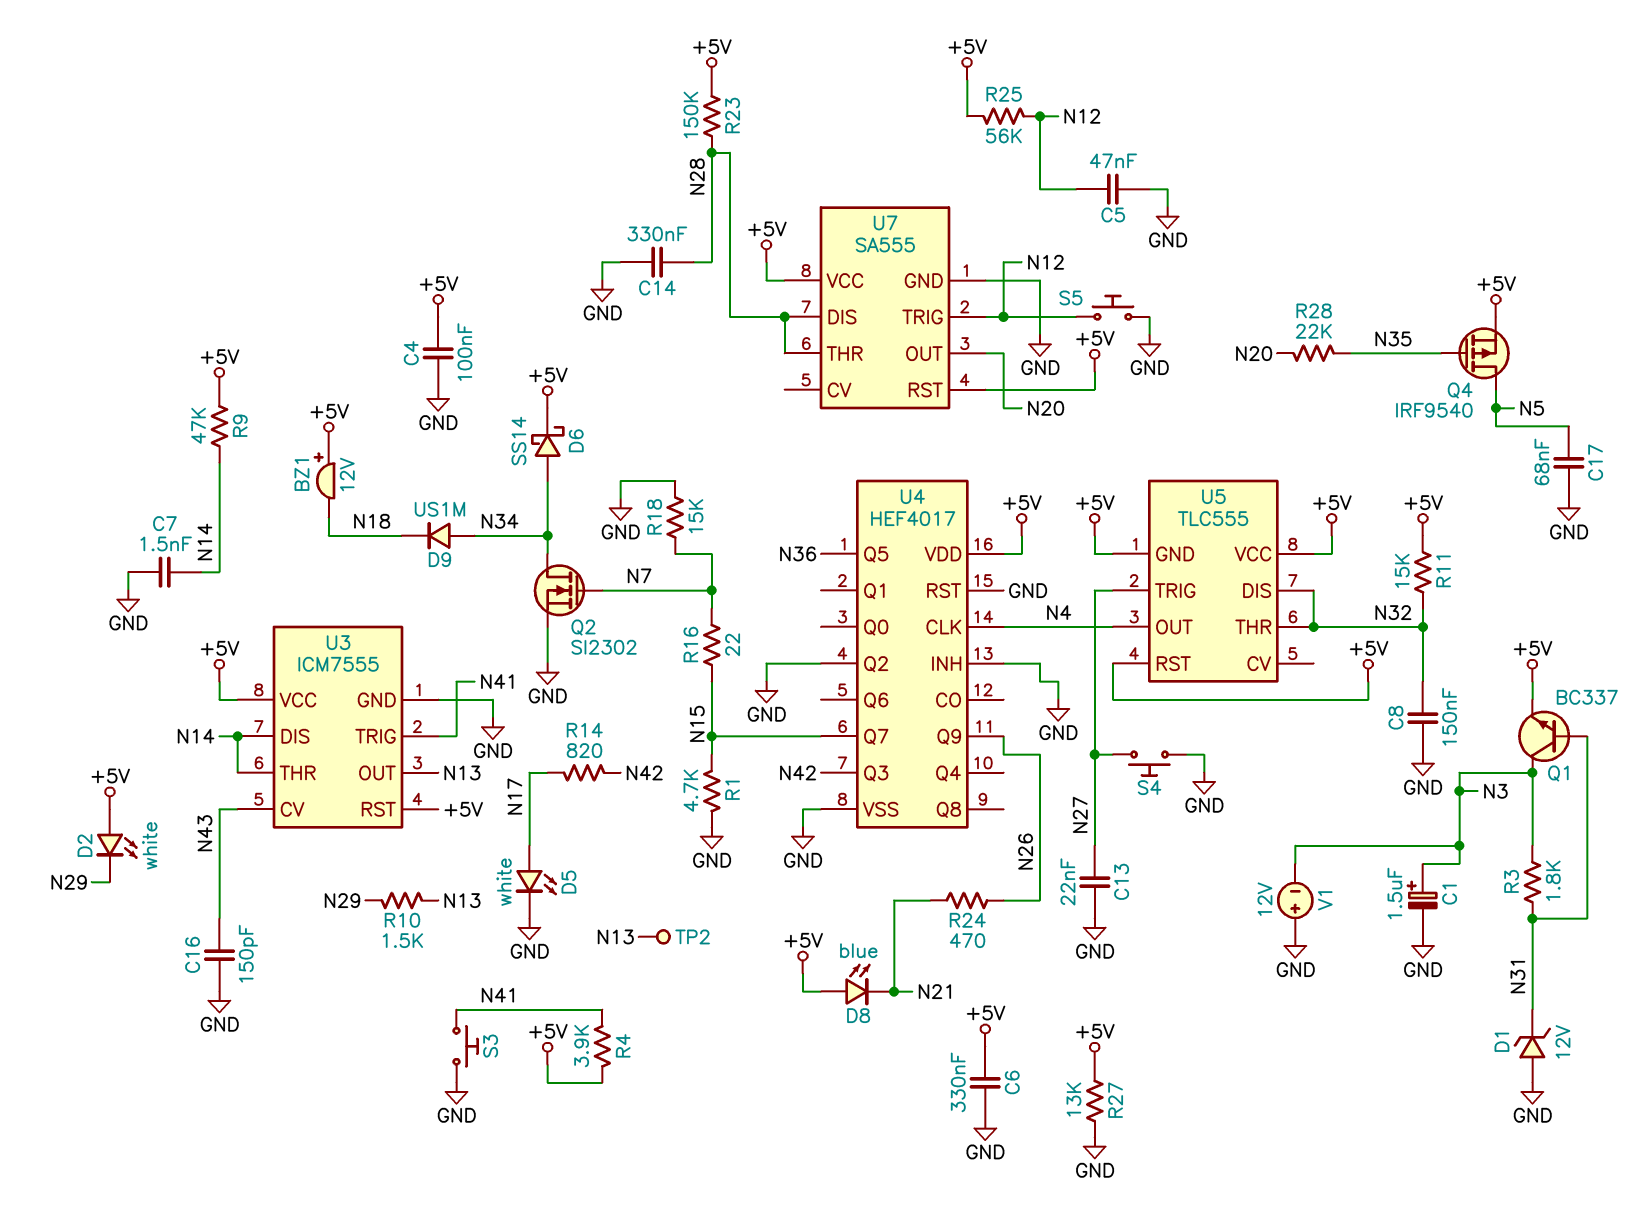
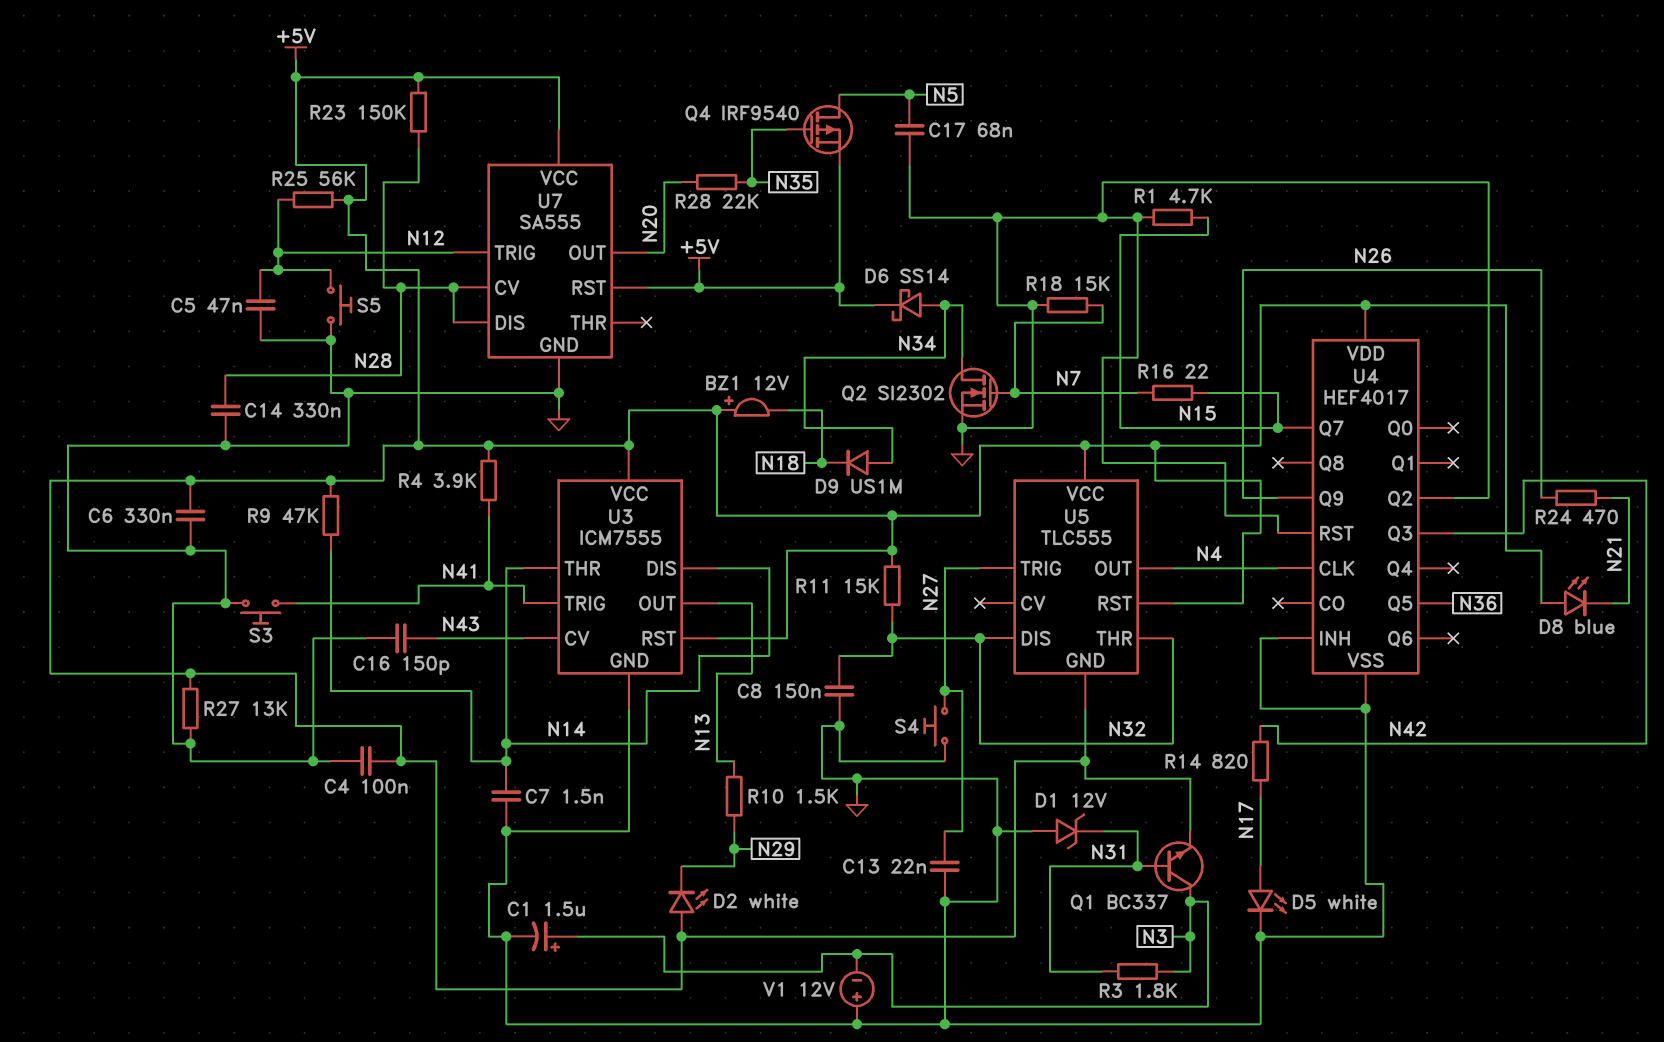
TP2: test point (N13) -> none
U7 pin CV: none -> N28
U7 pin THR: N28 -> none

